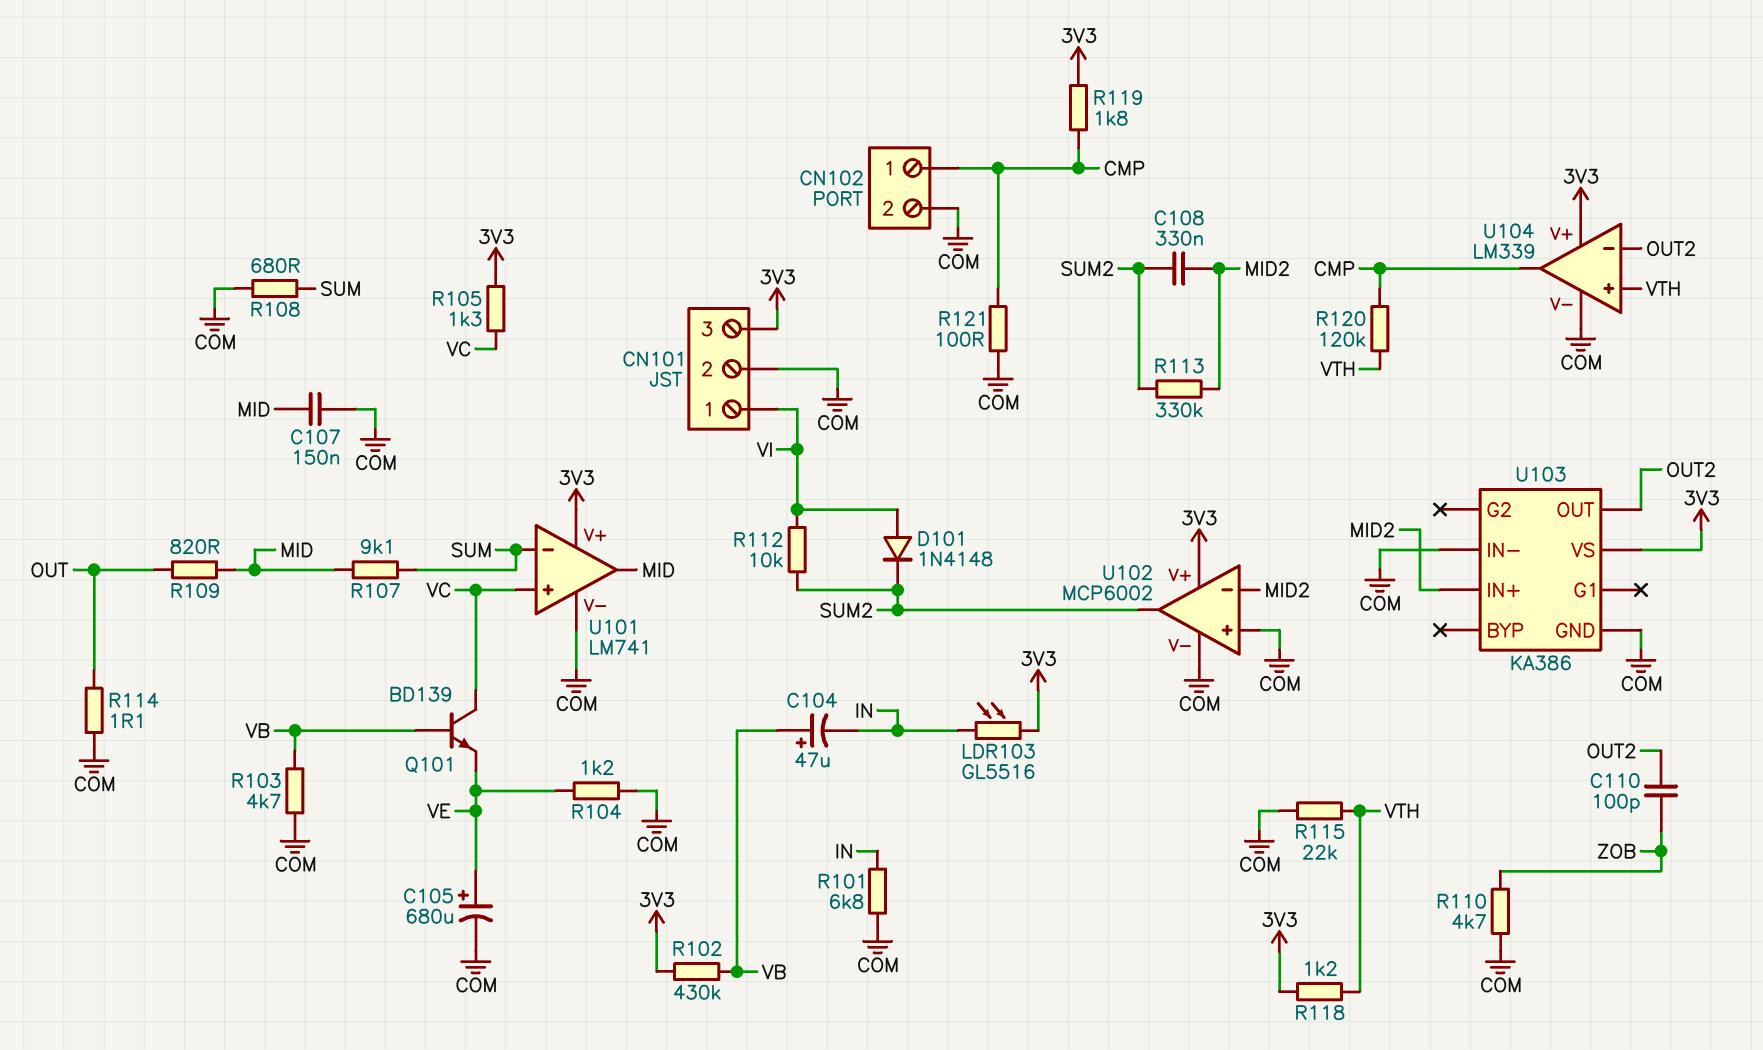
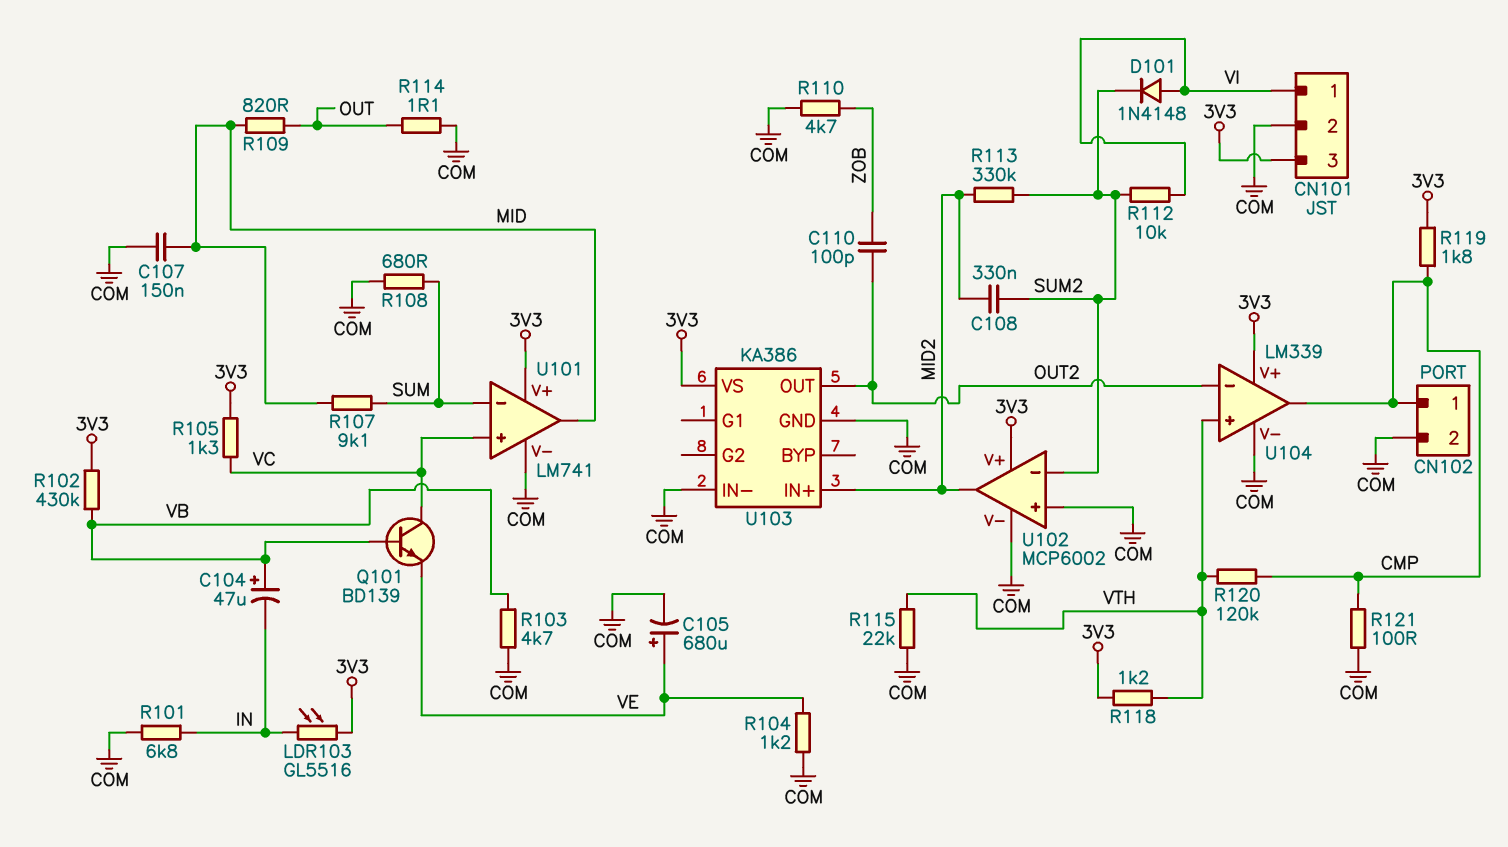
U102 pin in-: MID2 -> SUM2
U102 pin out: SUM2 -> MID2

